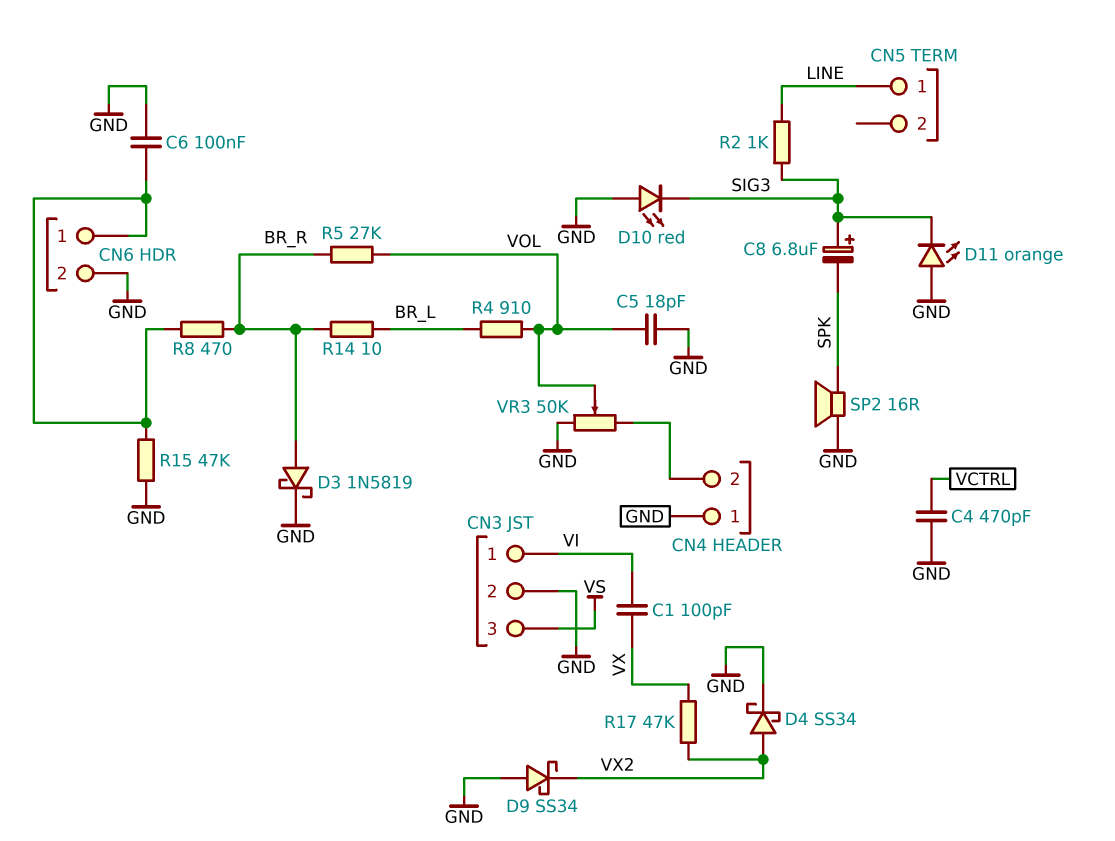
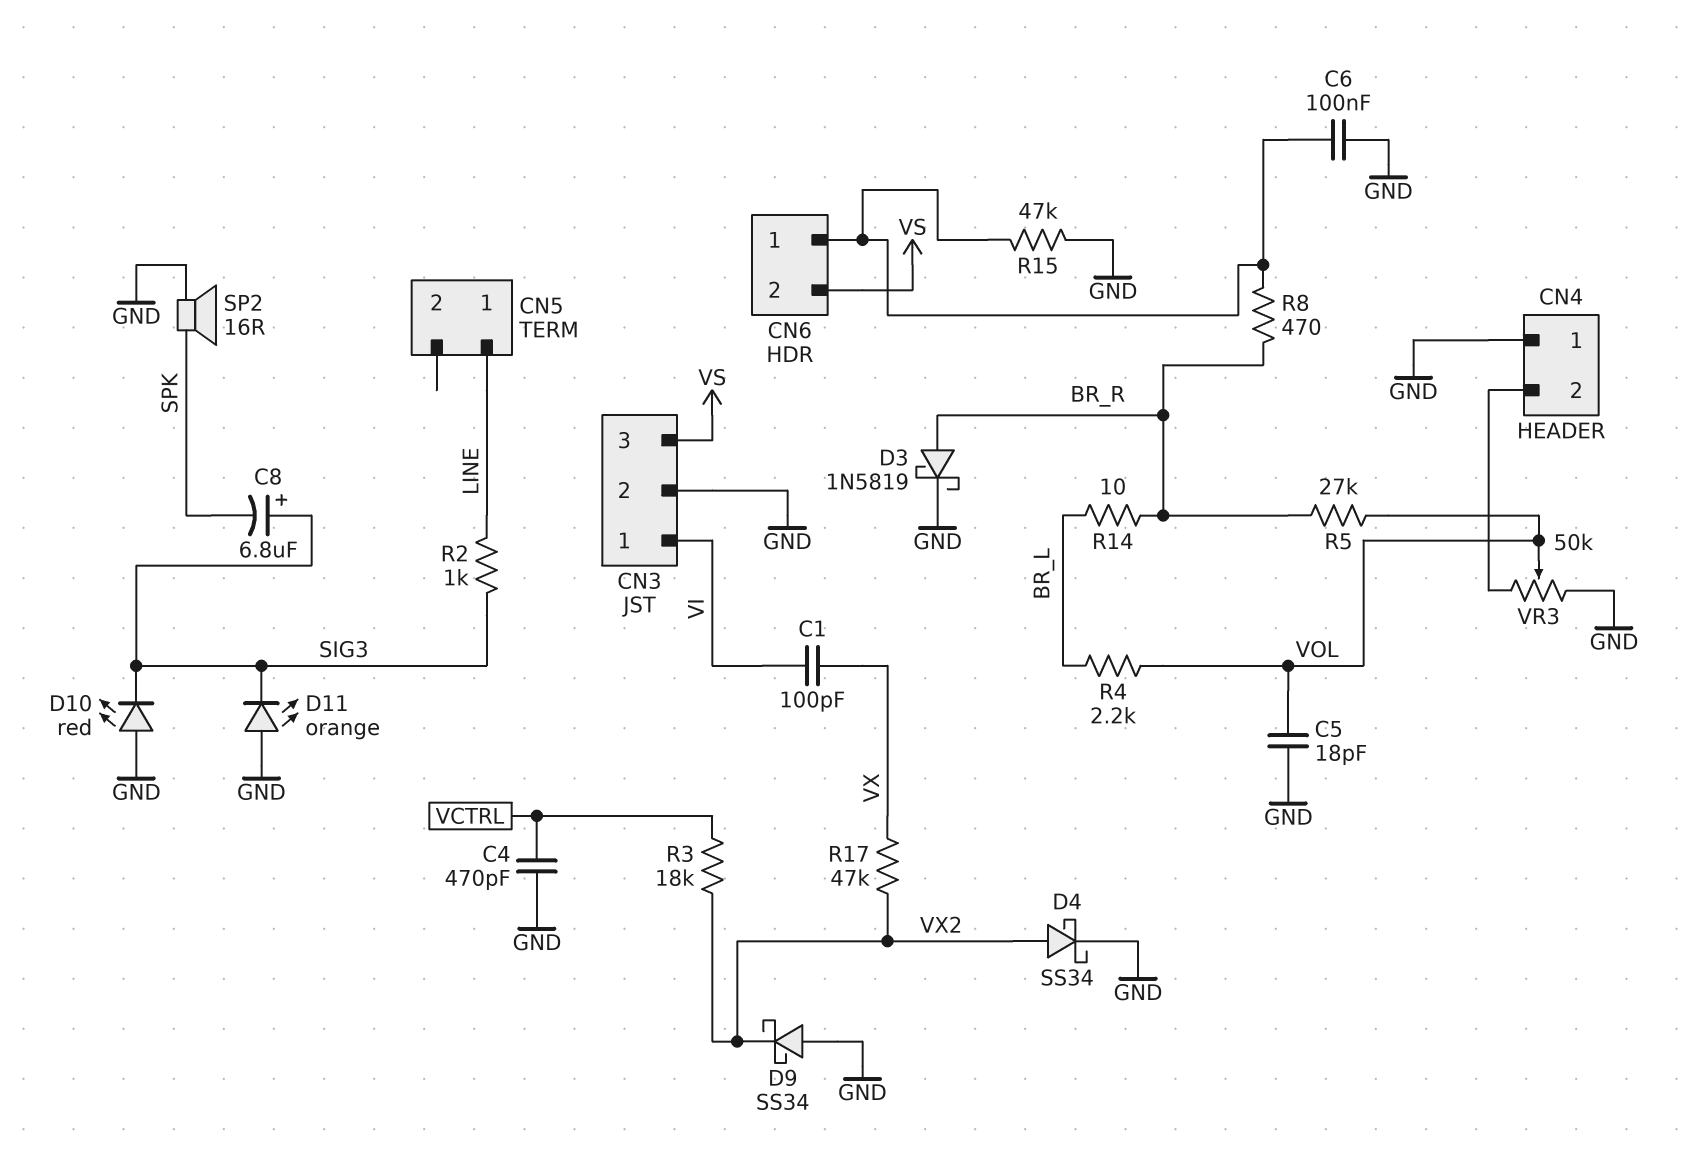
CN6 pin 2: GND -> VS
R3: none -> 18k (VCTRL, VX2)
R4: 910 (BR_L, VOL) -> 2.2k (BR_L, VOL)

